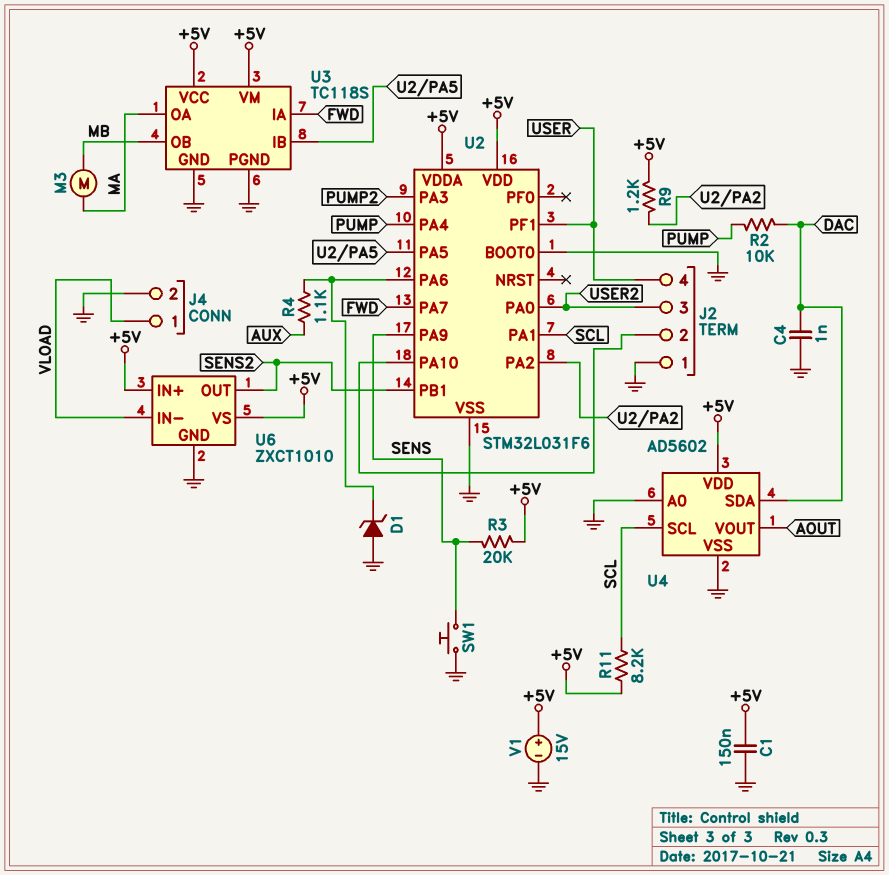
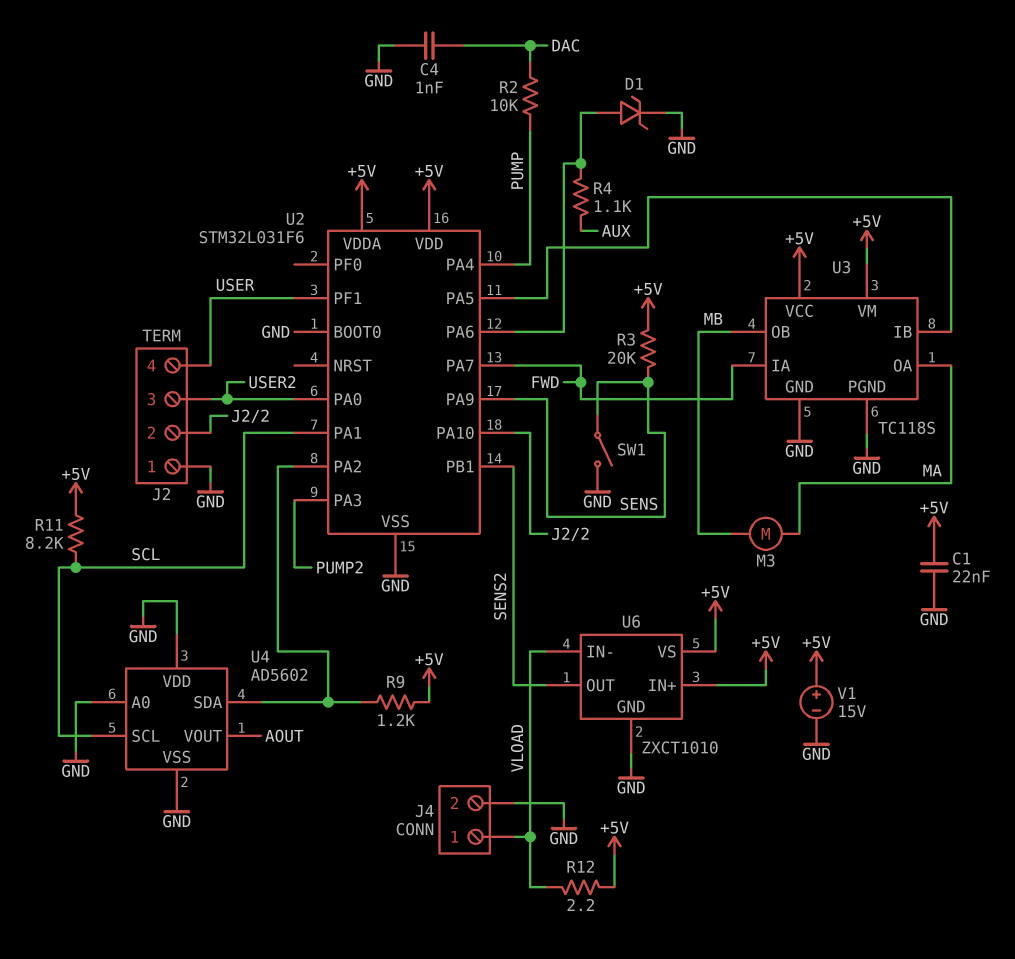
C1: 150nF (+5V, GND) -> 22nF (+5V, GND)
D1: zener (A GND, K U2/PA6) -> zener (A U2/PA6, K GND)
R12: none -> 2.2 (+5V, VLOAD)
SW1: button (GND, SENS) -> switch (GND, SENS)
U4 pin SDA: DAC -> U2/PA2
U4 pin VDD: +5V -> GND

